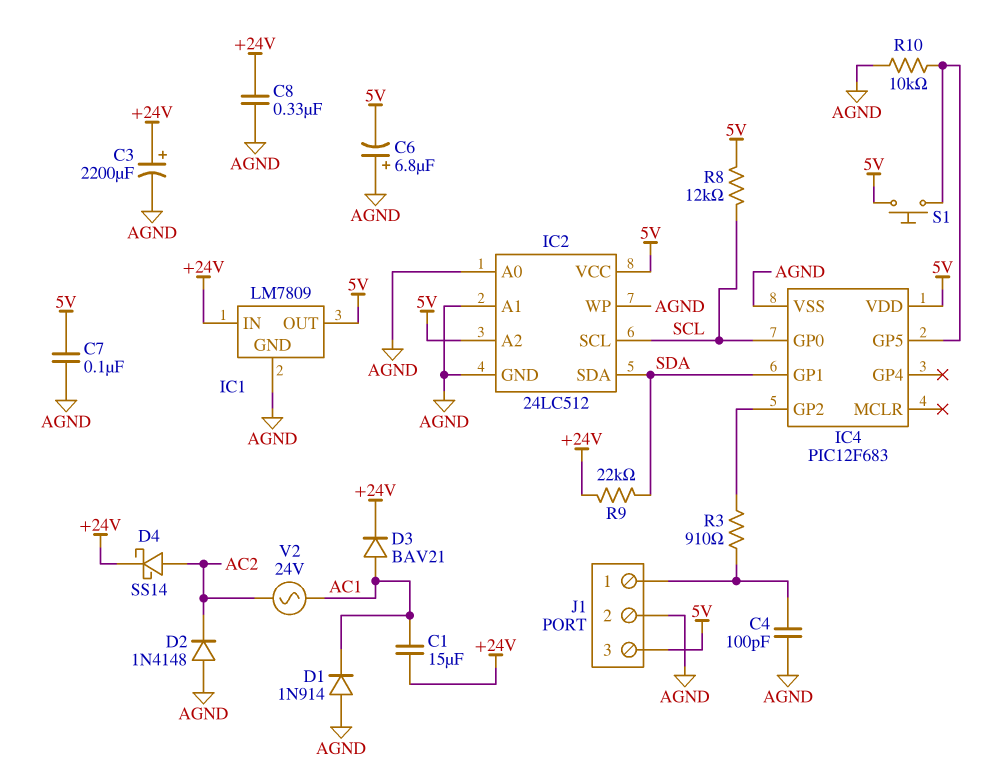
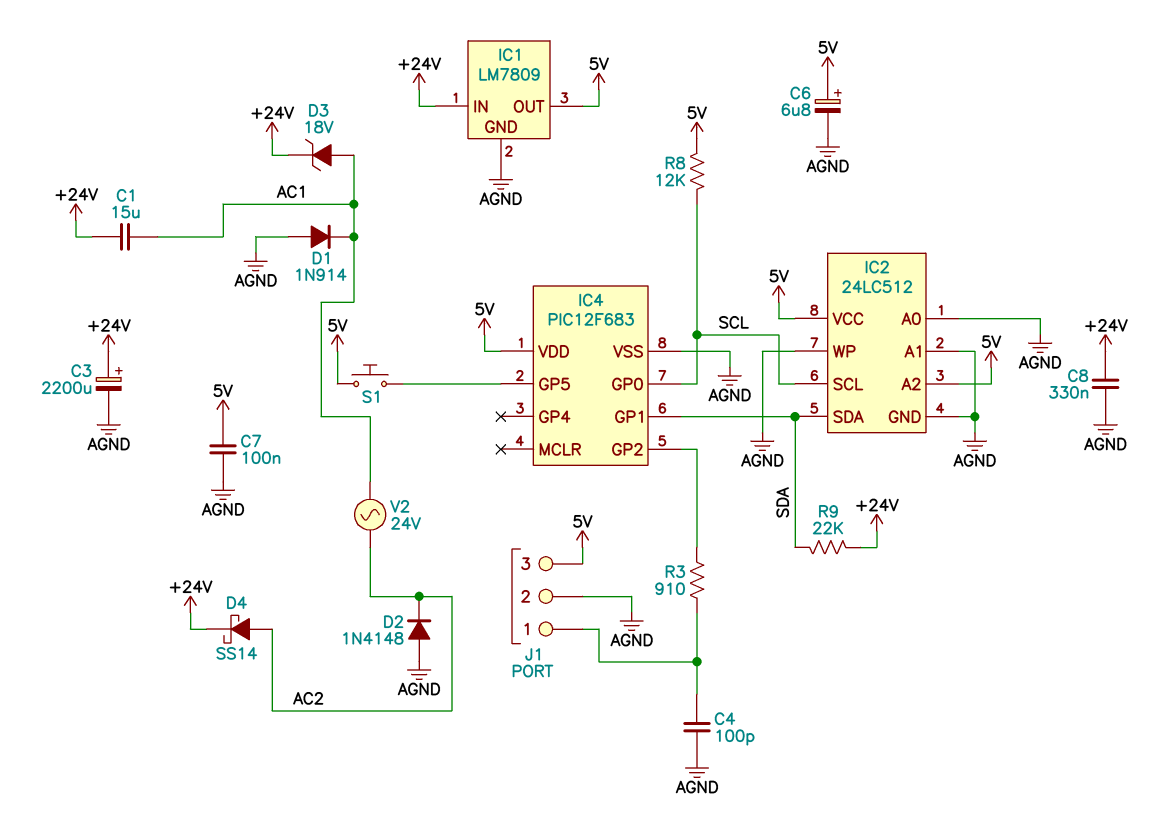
C6: 6.8uF (plus AGND, minus 5V) -> 6.8uF (plus 5V, minus AGND)
D3: diode BAV21 (A AC1, K +24V) -> zener 18V (A AC1, K +24V)
R10: 10k (AGND, IC4/GP5) -> none

